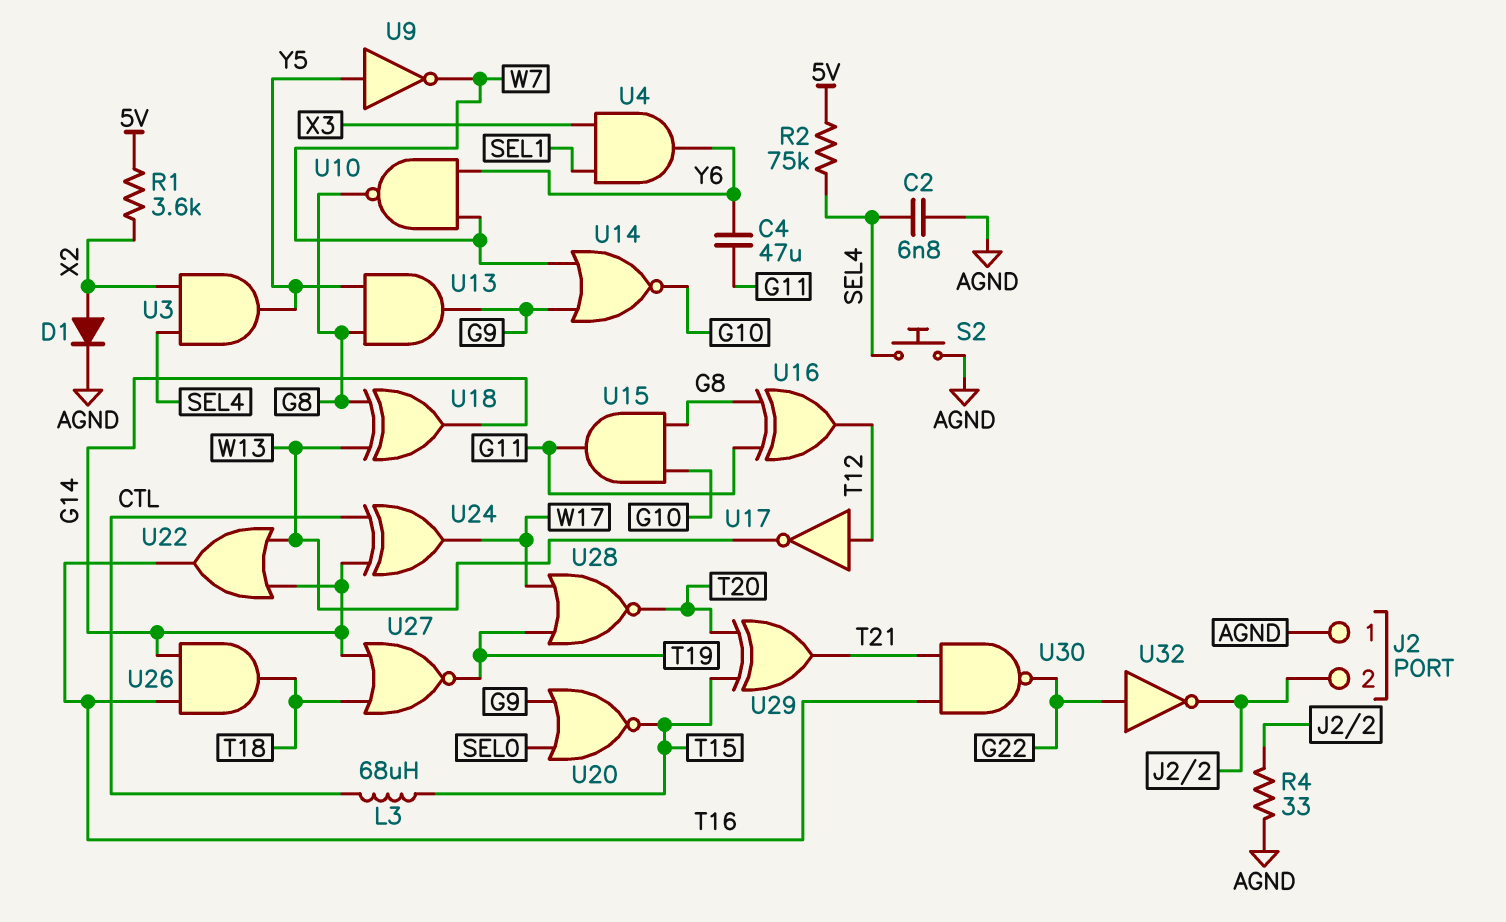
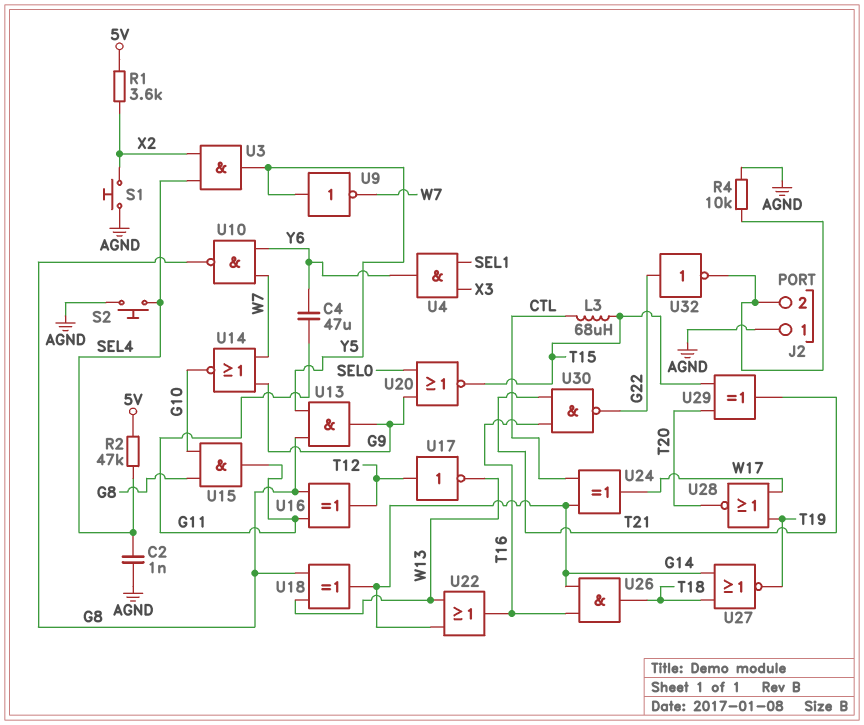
C2: 6.8nF (AGND, SEL4) -> 1nF (AGND, SEL4)
D1: diode (A X2, K AGND) -> none
R2: 75k (5V, SEL4) -> 47k (5V, SEL4)
R4: 33 (AGND, J2/2) -> 10k (AGND, J2/2)
S1: none -> button (AGND, X2)

